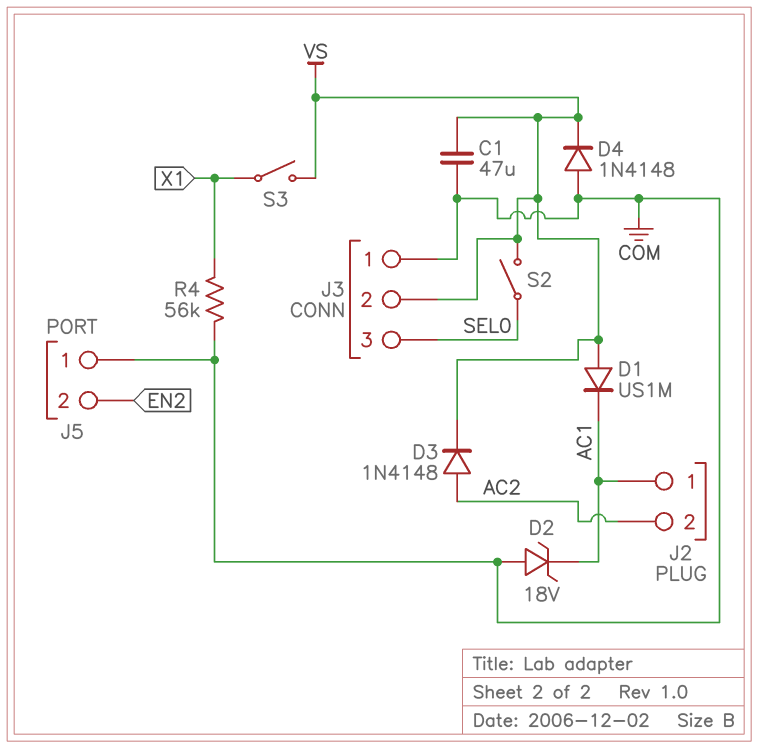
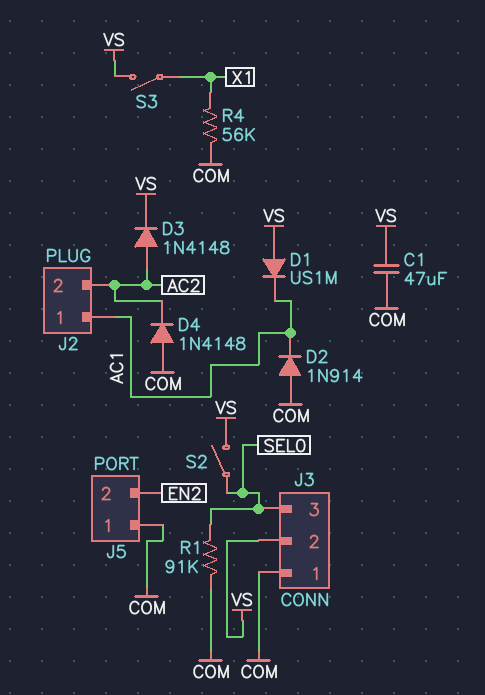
D2: zener 18V (A COM, K AC1) -> diode 1N914 (A COM, K AC1)
D4: diode 1N4148 (A COM, K VS) -> diode 1N4148 (A COM, K AC2)
R1: none -> 91k (COM, SEL0)

